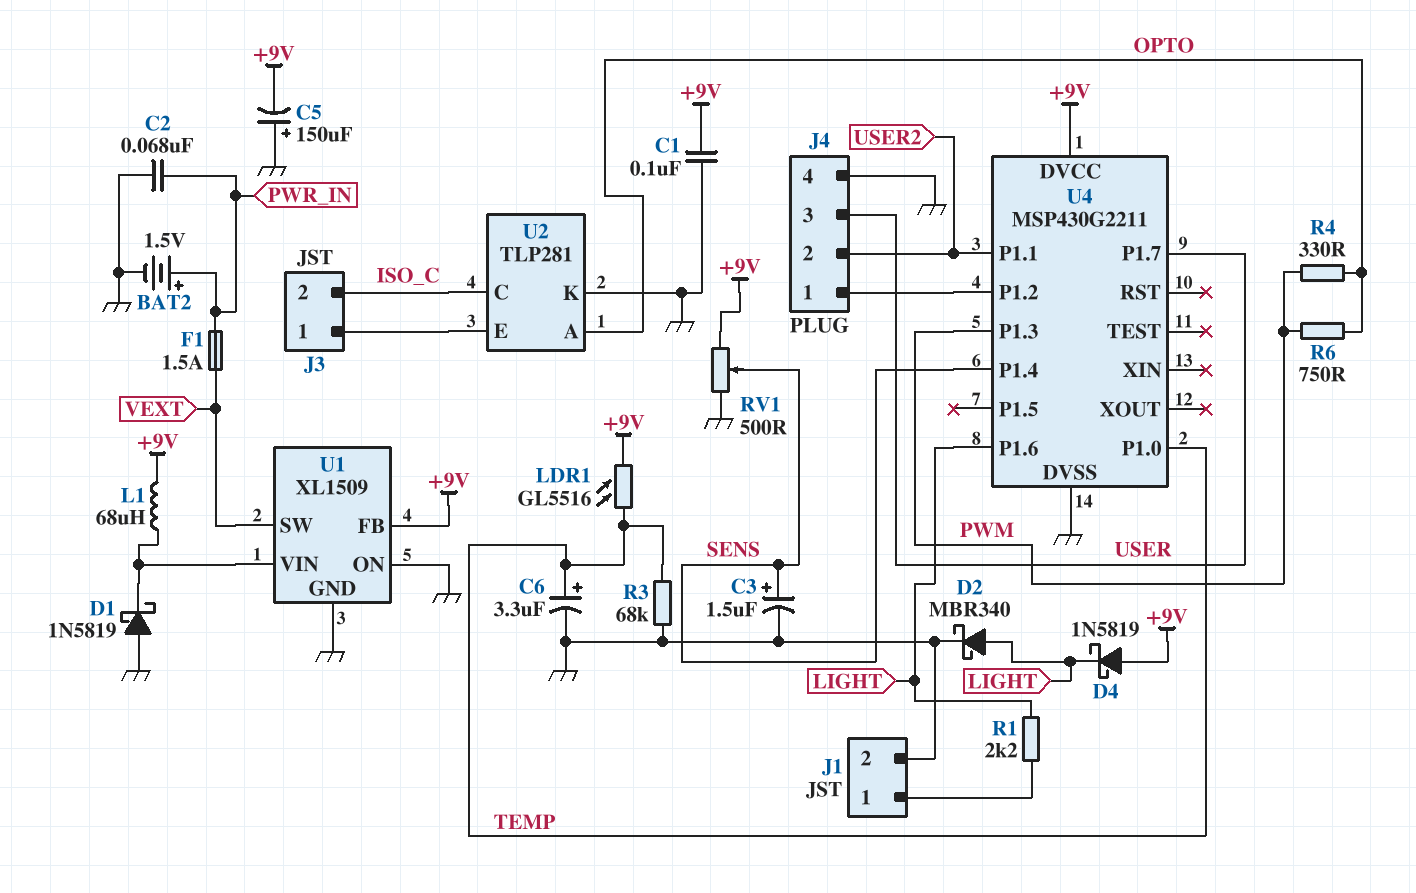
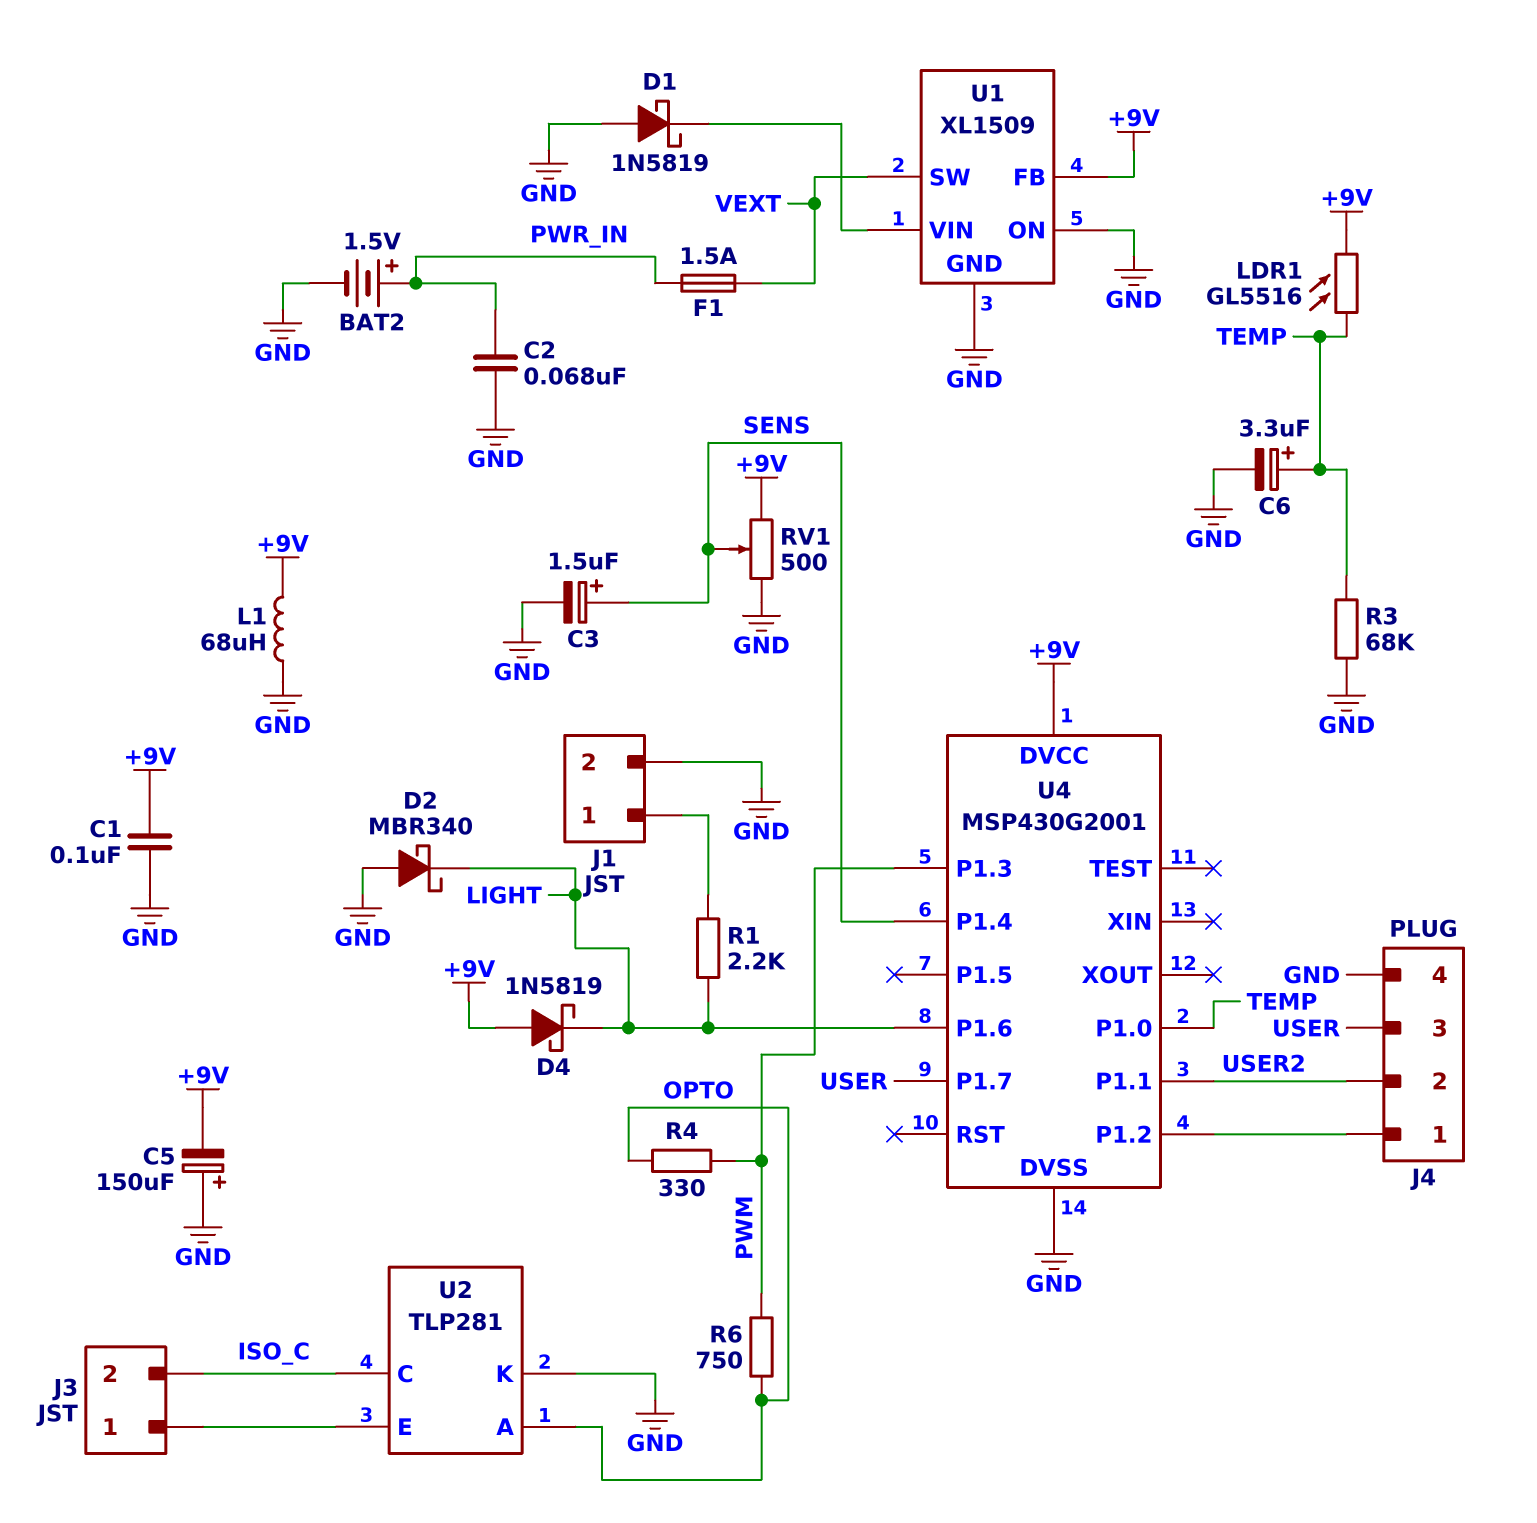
D2: schottky MBR340 (A LIGHT, K GND) -> schottky MBR340 (A GND, K LIGHT)
L1: 68uH (+9V, U1/VIN) -> 68uH (+9V, GND)
U4: MSP430G2211 -> MSP430G2001

